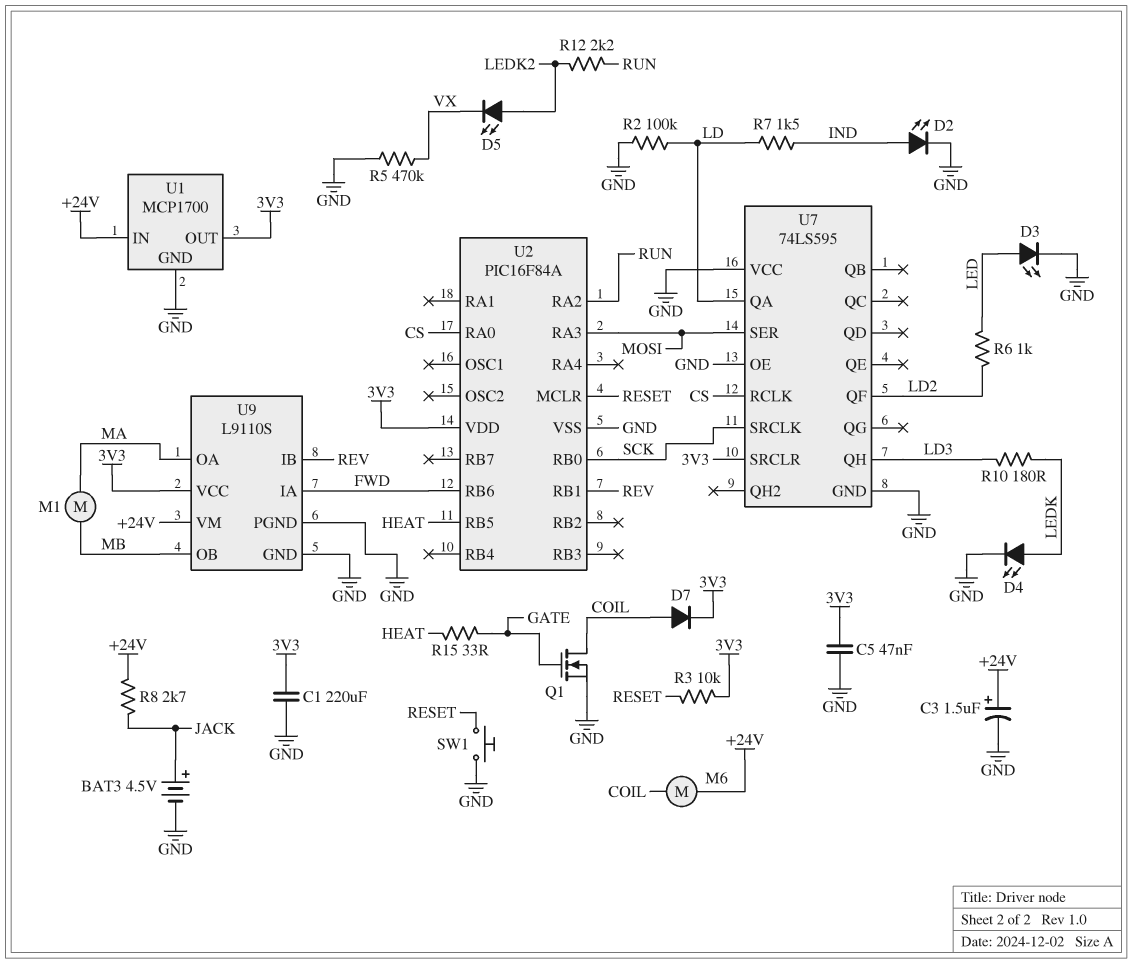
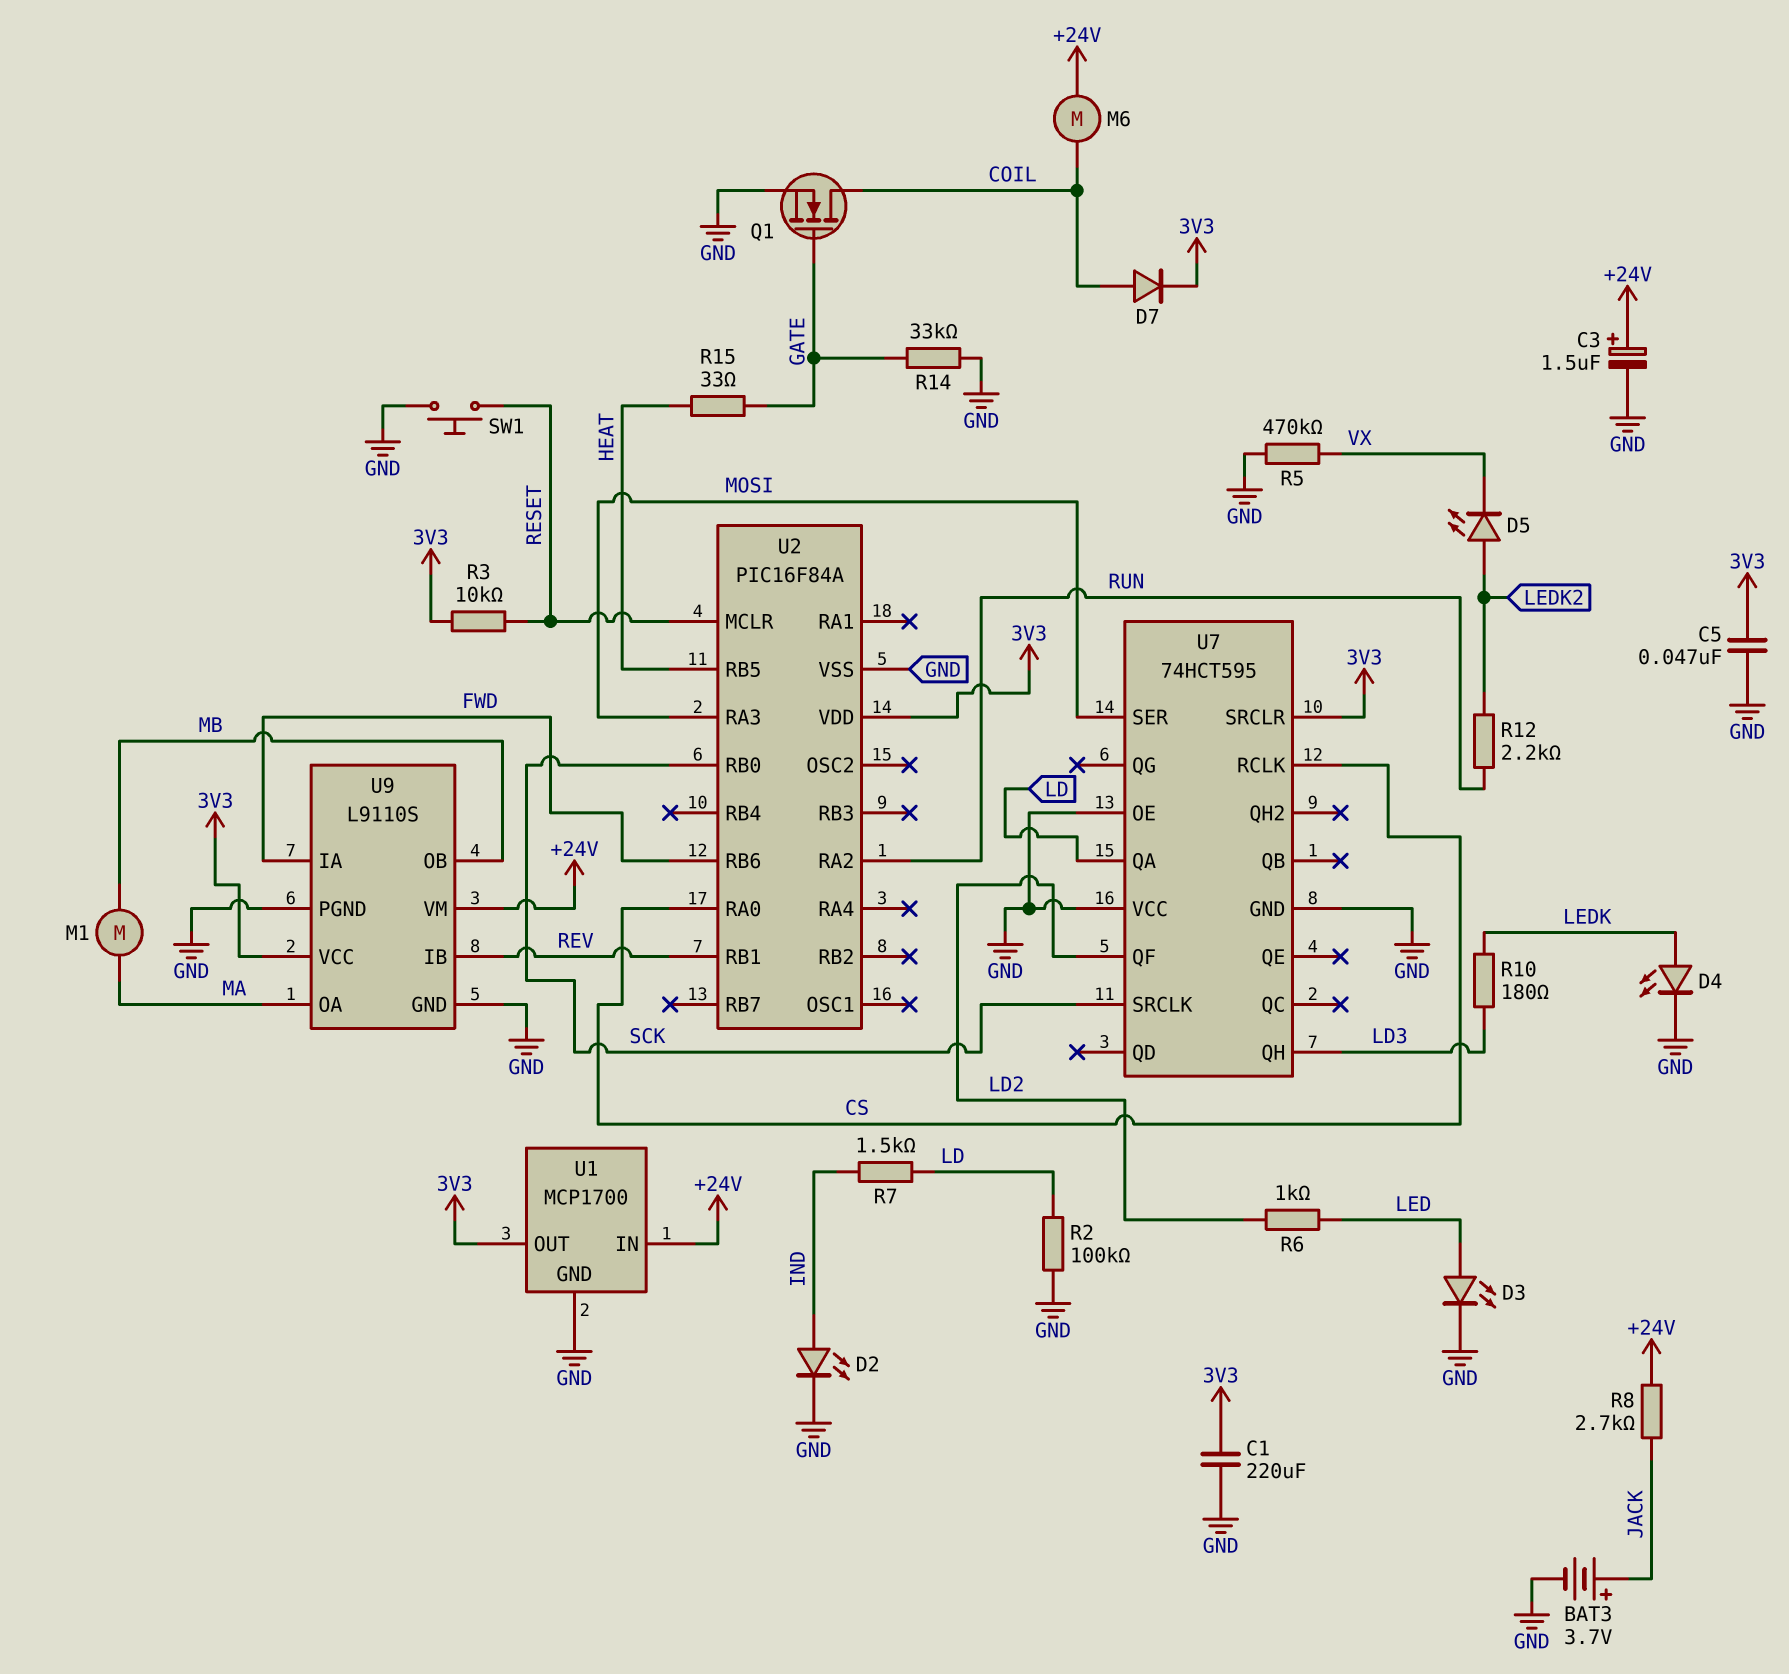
BAT3: 4.5V (plus JACK, minus GND) -> 3.7V (plus JACK, minus GND)
R14: none -> 33k (GATE, GND)
U7: 74LS595 -> 74HCT595

